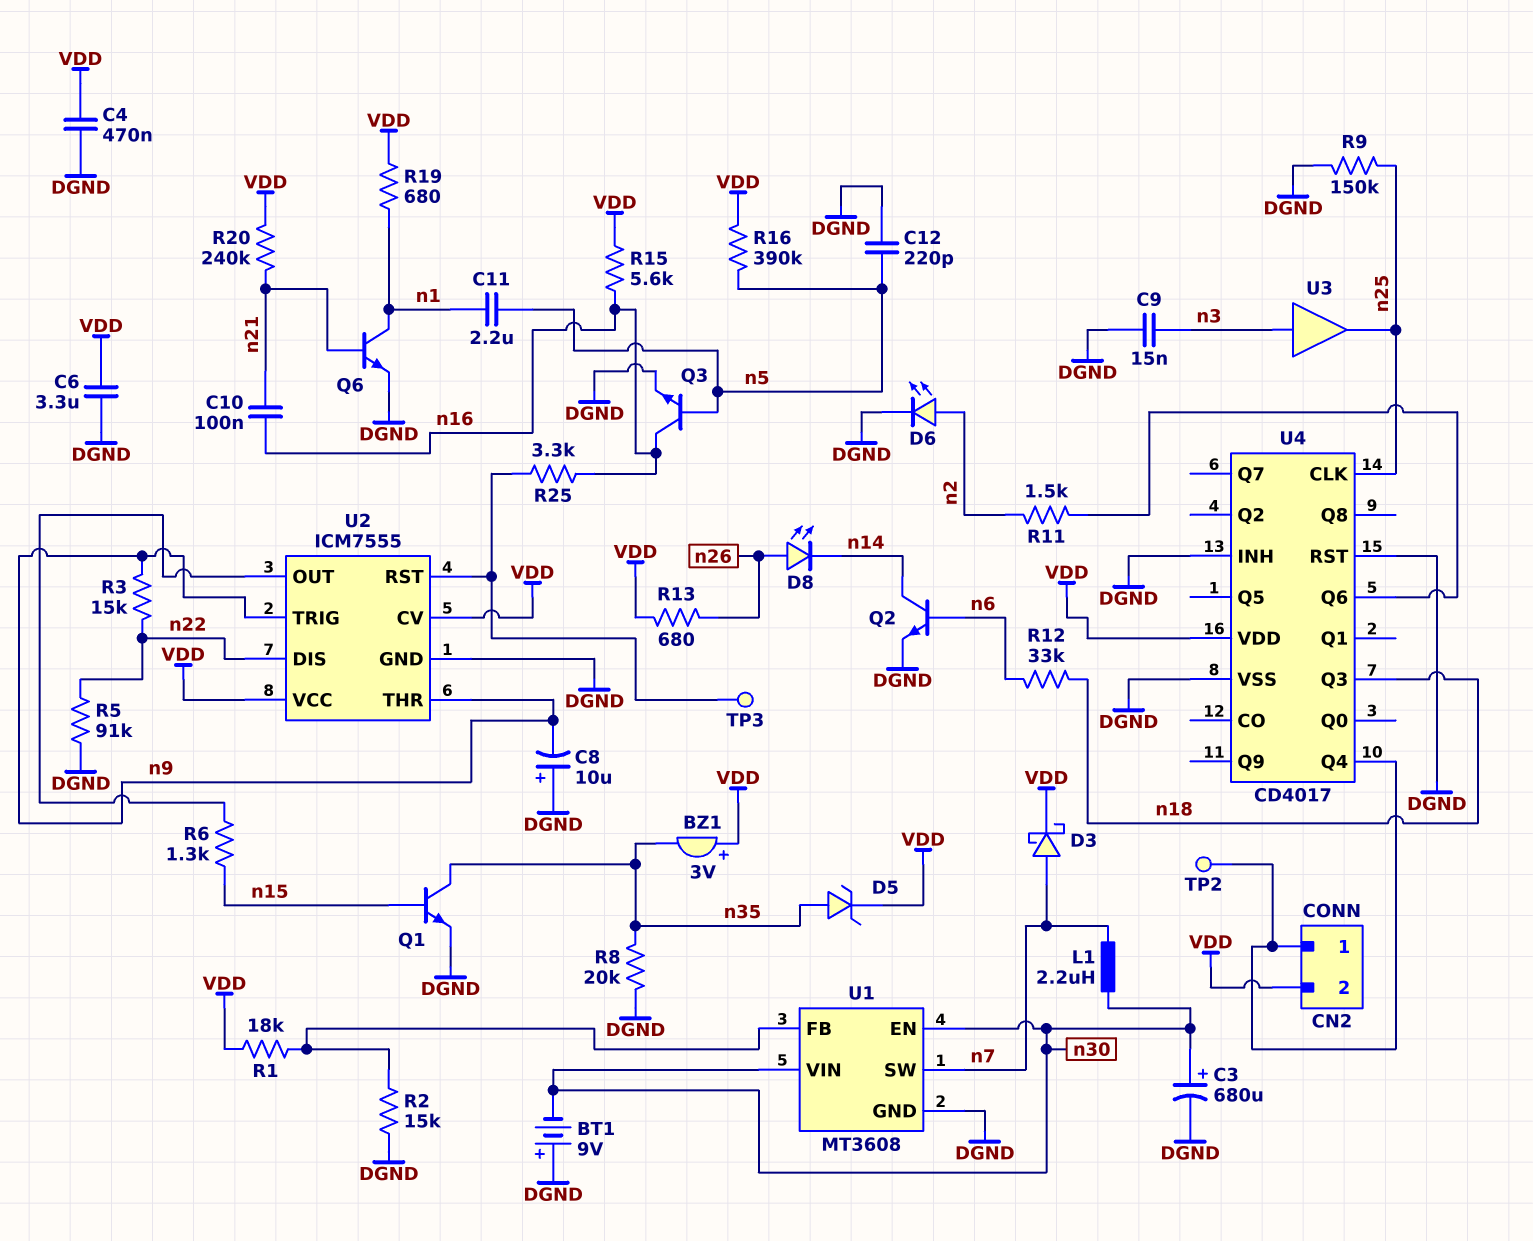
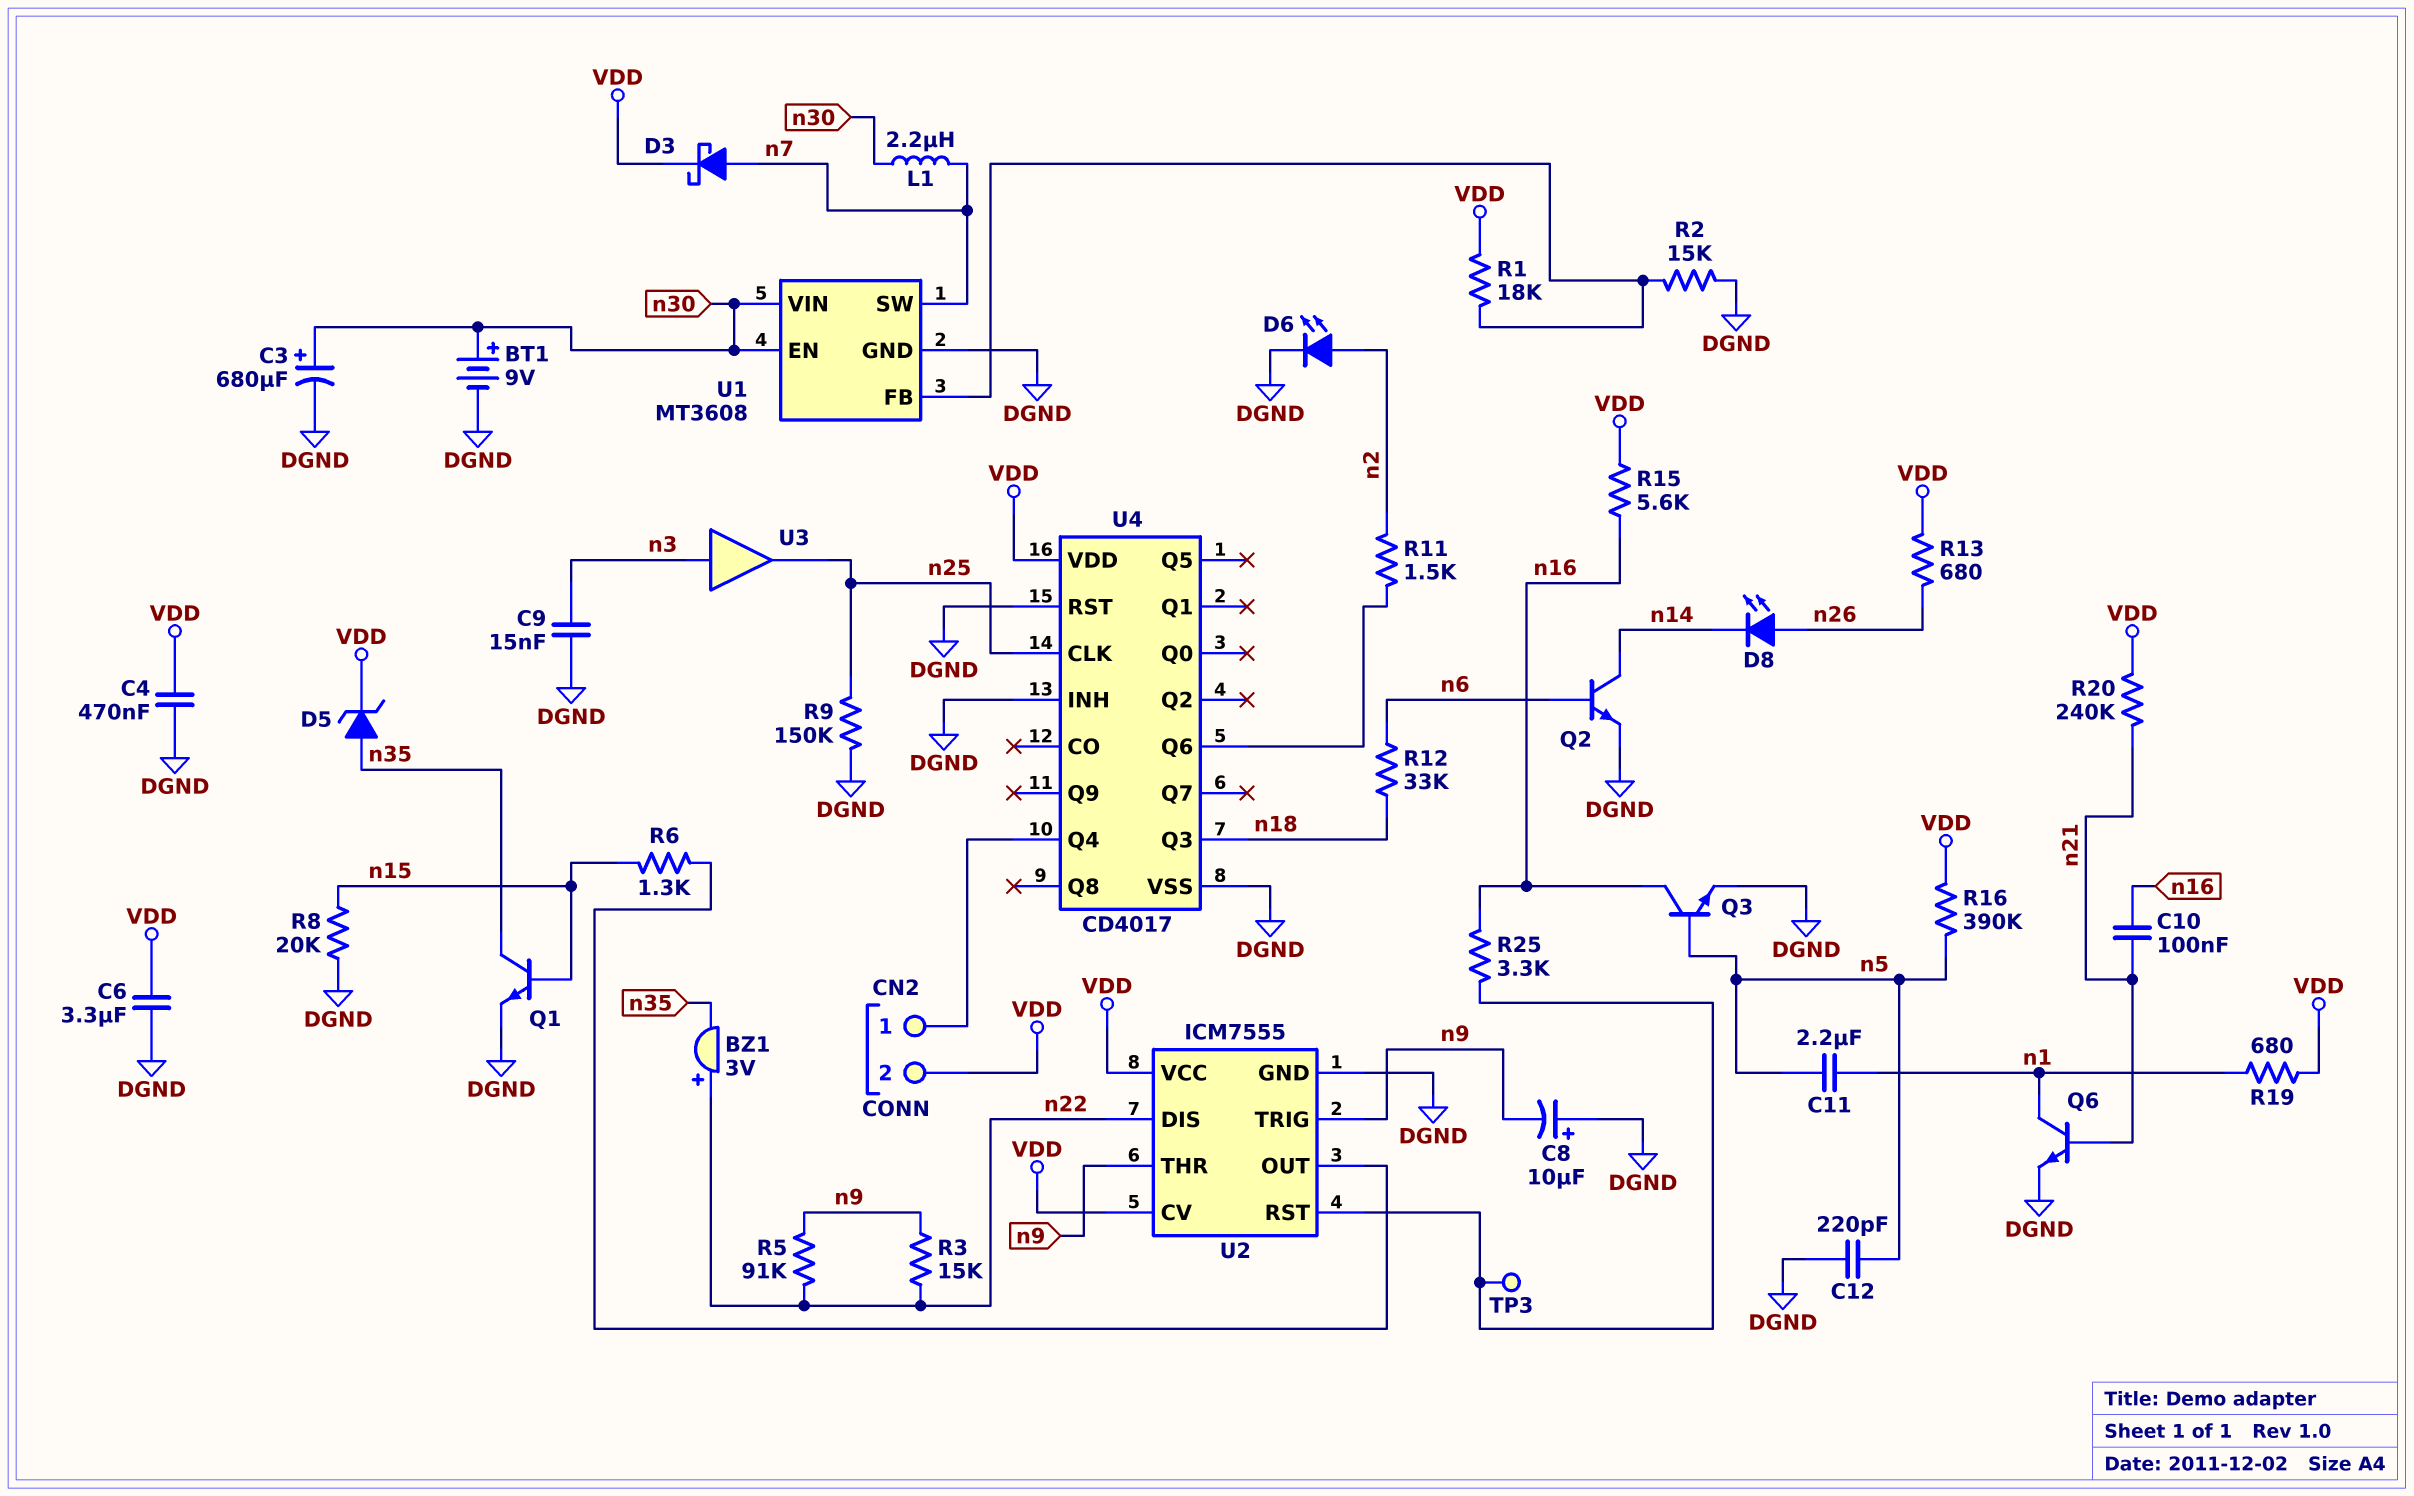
BT1: 9V (plus DGND, minus n30) -> 9V (plus n30, minus DGND)
BZ1: buzzer 3V (plus VDD, minus n35) -> buzzer 3V (plus n22, minus n35)
R5: 91k (DGND, n22) -> 91k (n9, n22)
R8: 20k (DGND, n35) -> 20k (DGND, n15)
TP2: test point (CN2/1) -> none

